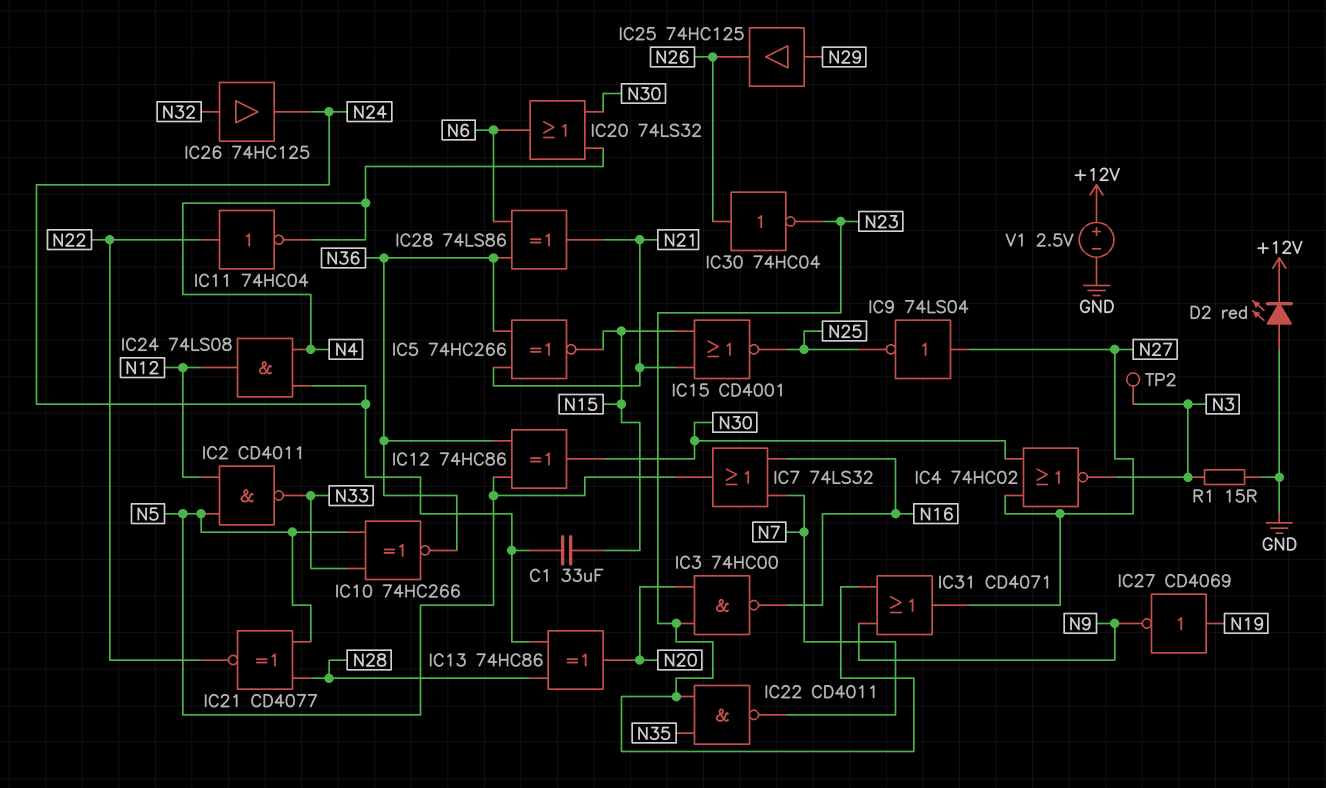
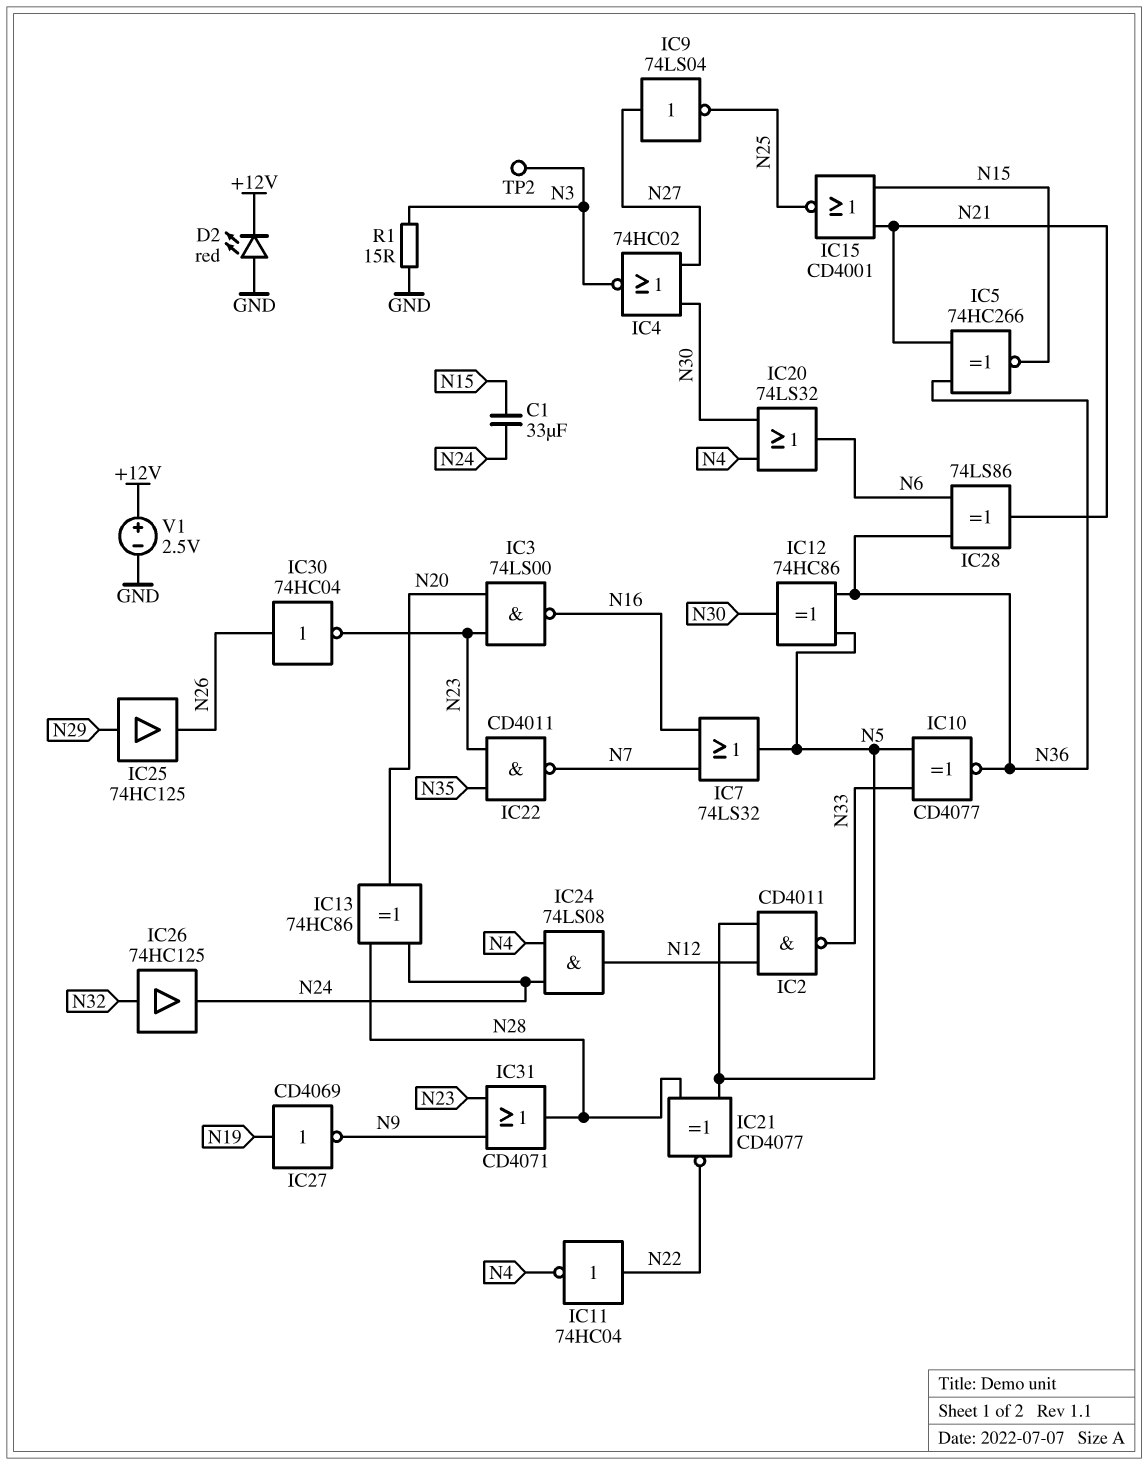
IC3: NAND 74HC00 (in N20, in N23, out N16) -> NAND 74LS00 (in N20, in N23, out N16)
IC10: XNOR 74HC266 (in N5, in N33, out N36) -> XNOR CD4077 (in N5, in N33, out N36)
IC31: OR CD4071 (in N9, in N23, out N27) -> OR CD4071 (in N9, in N23, out N28)

